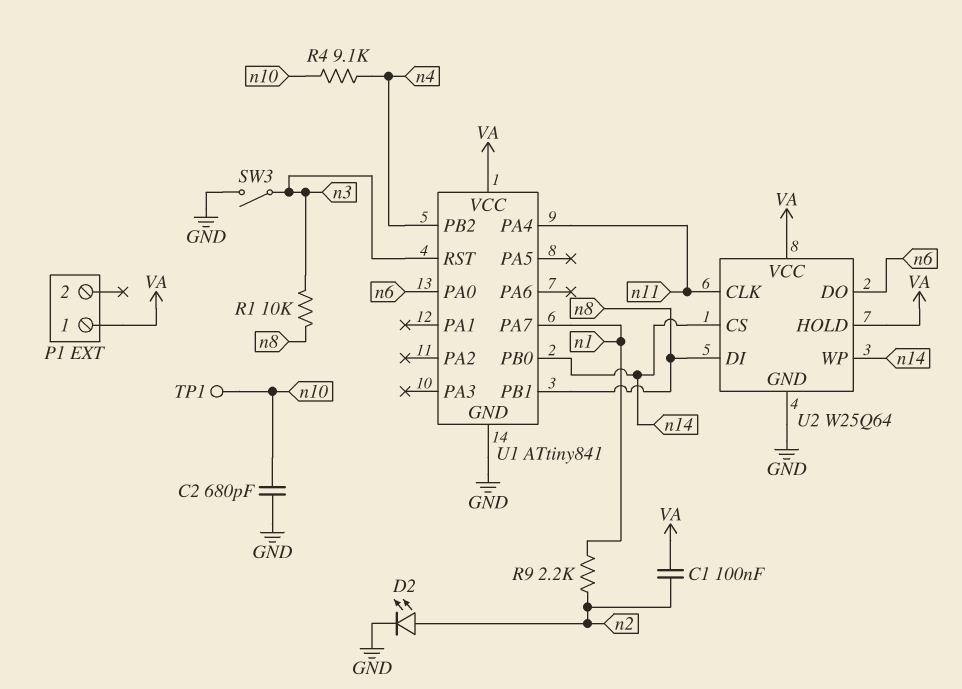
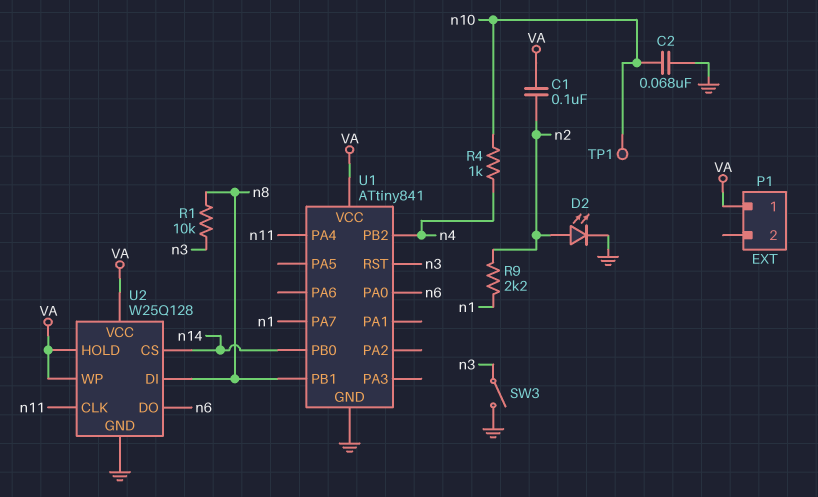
C2: 680pF (GND, n10) -> 68nF (GND, n10)
R4: 9.1k (n4, n10) -> 1k (n4, n10)
U2: W25Q64 -> W25Q128
U2 pin WP: n14 -> VA

